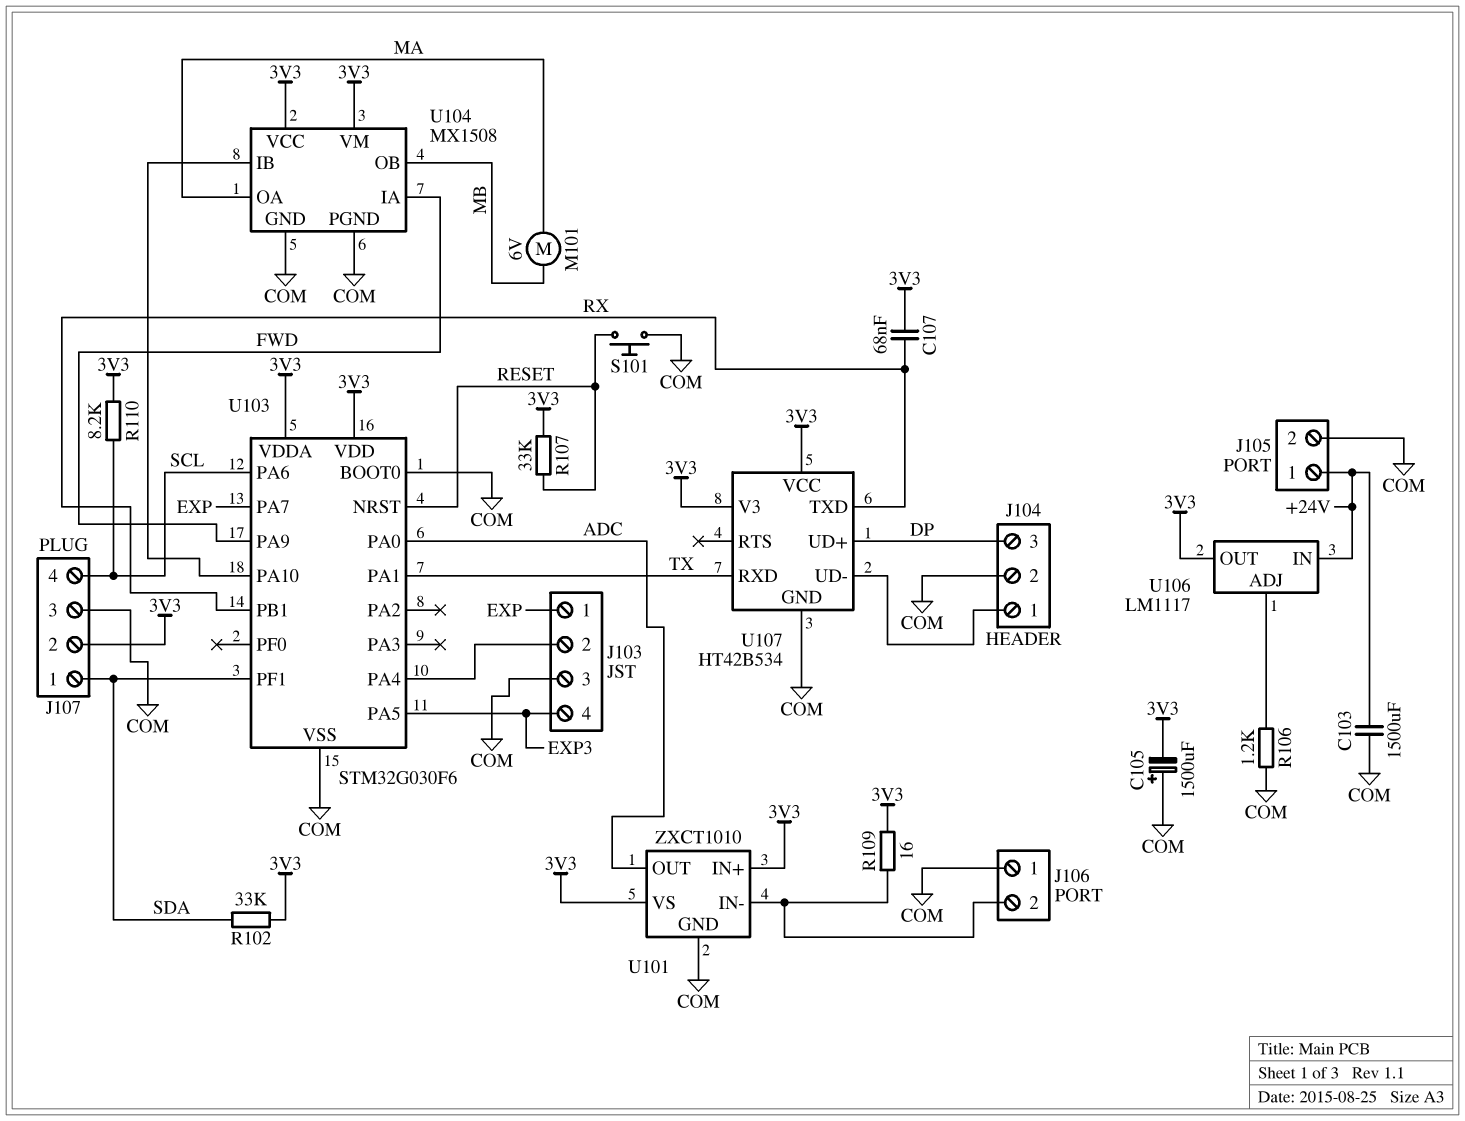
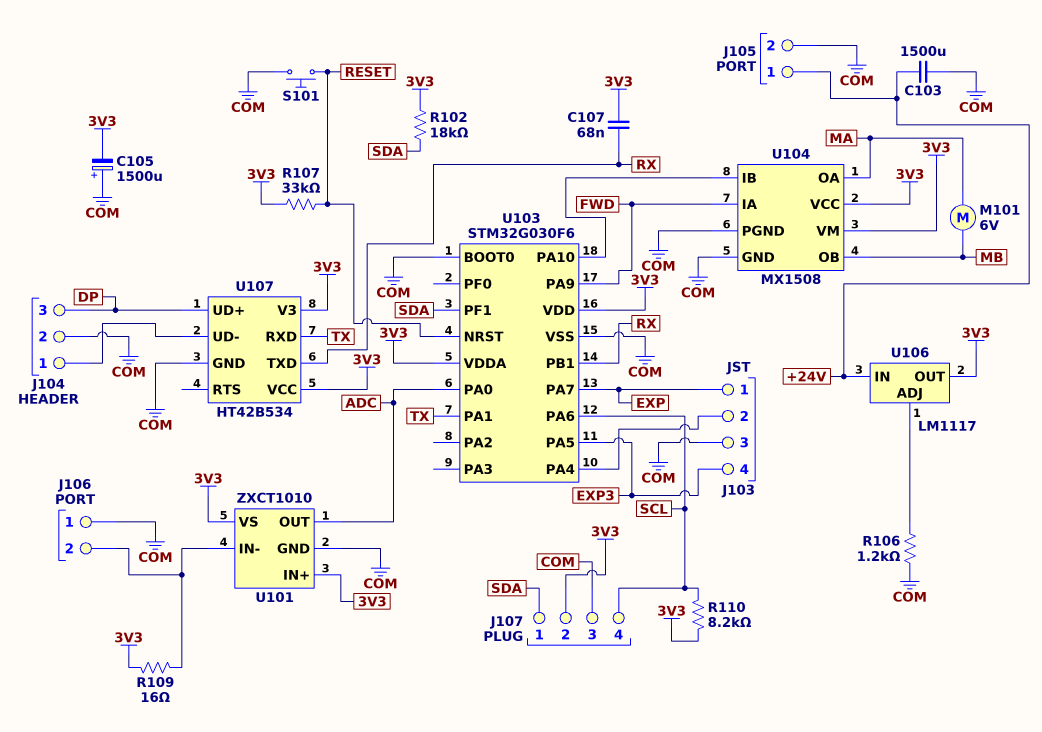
R102: 33k (3V3, SDA) -> 18k (3V3, SDA)

